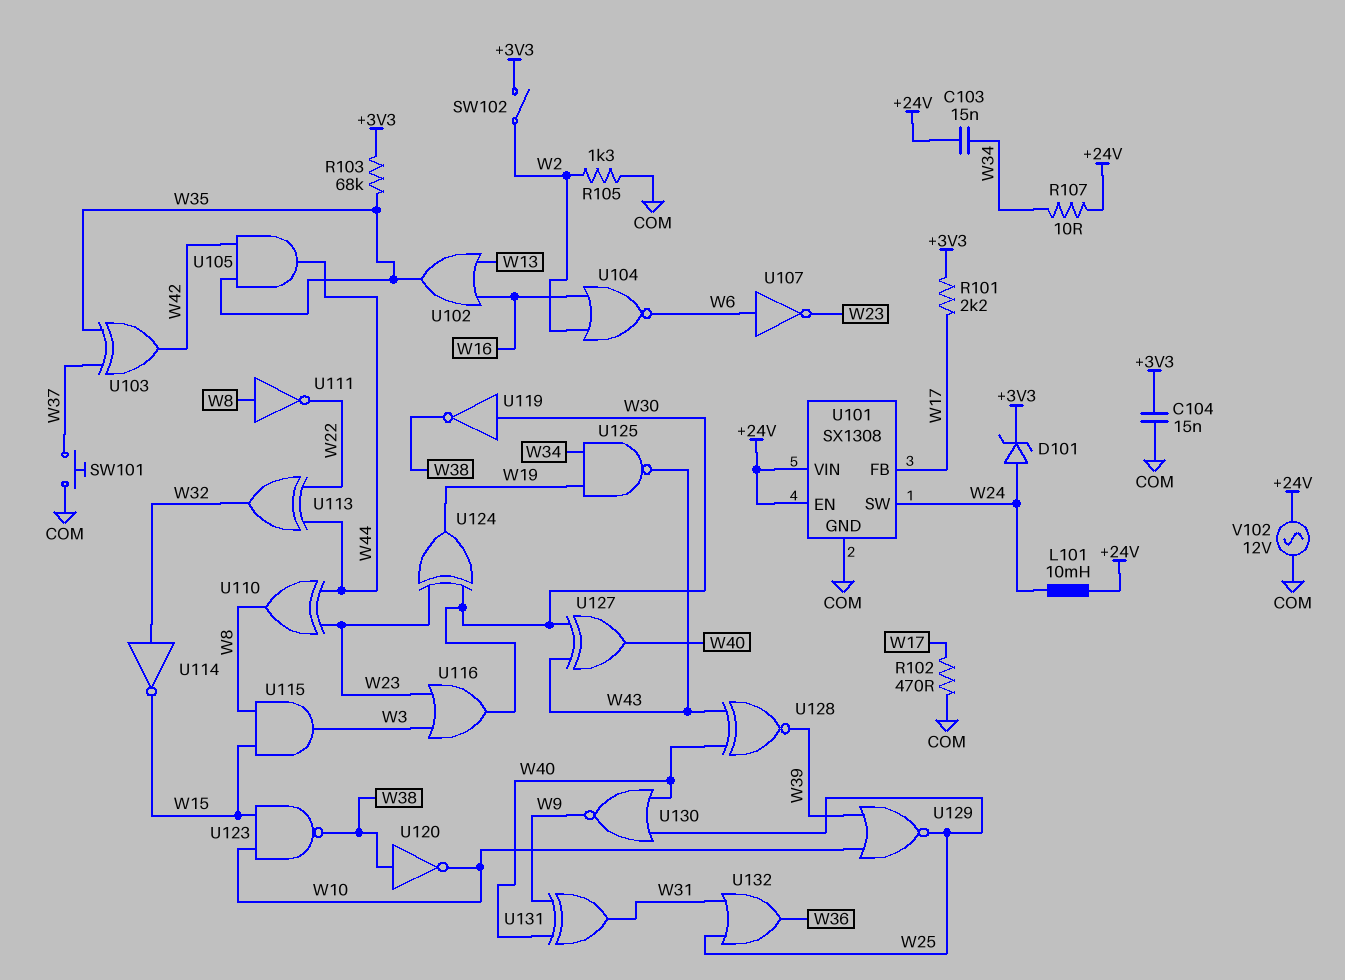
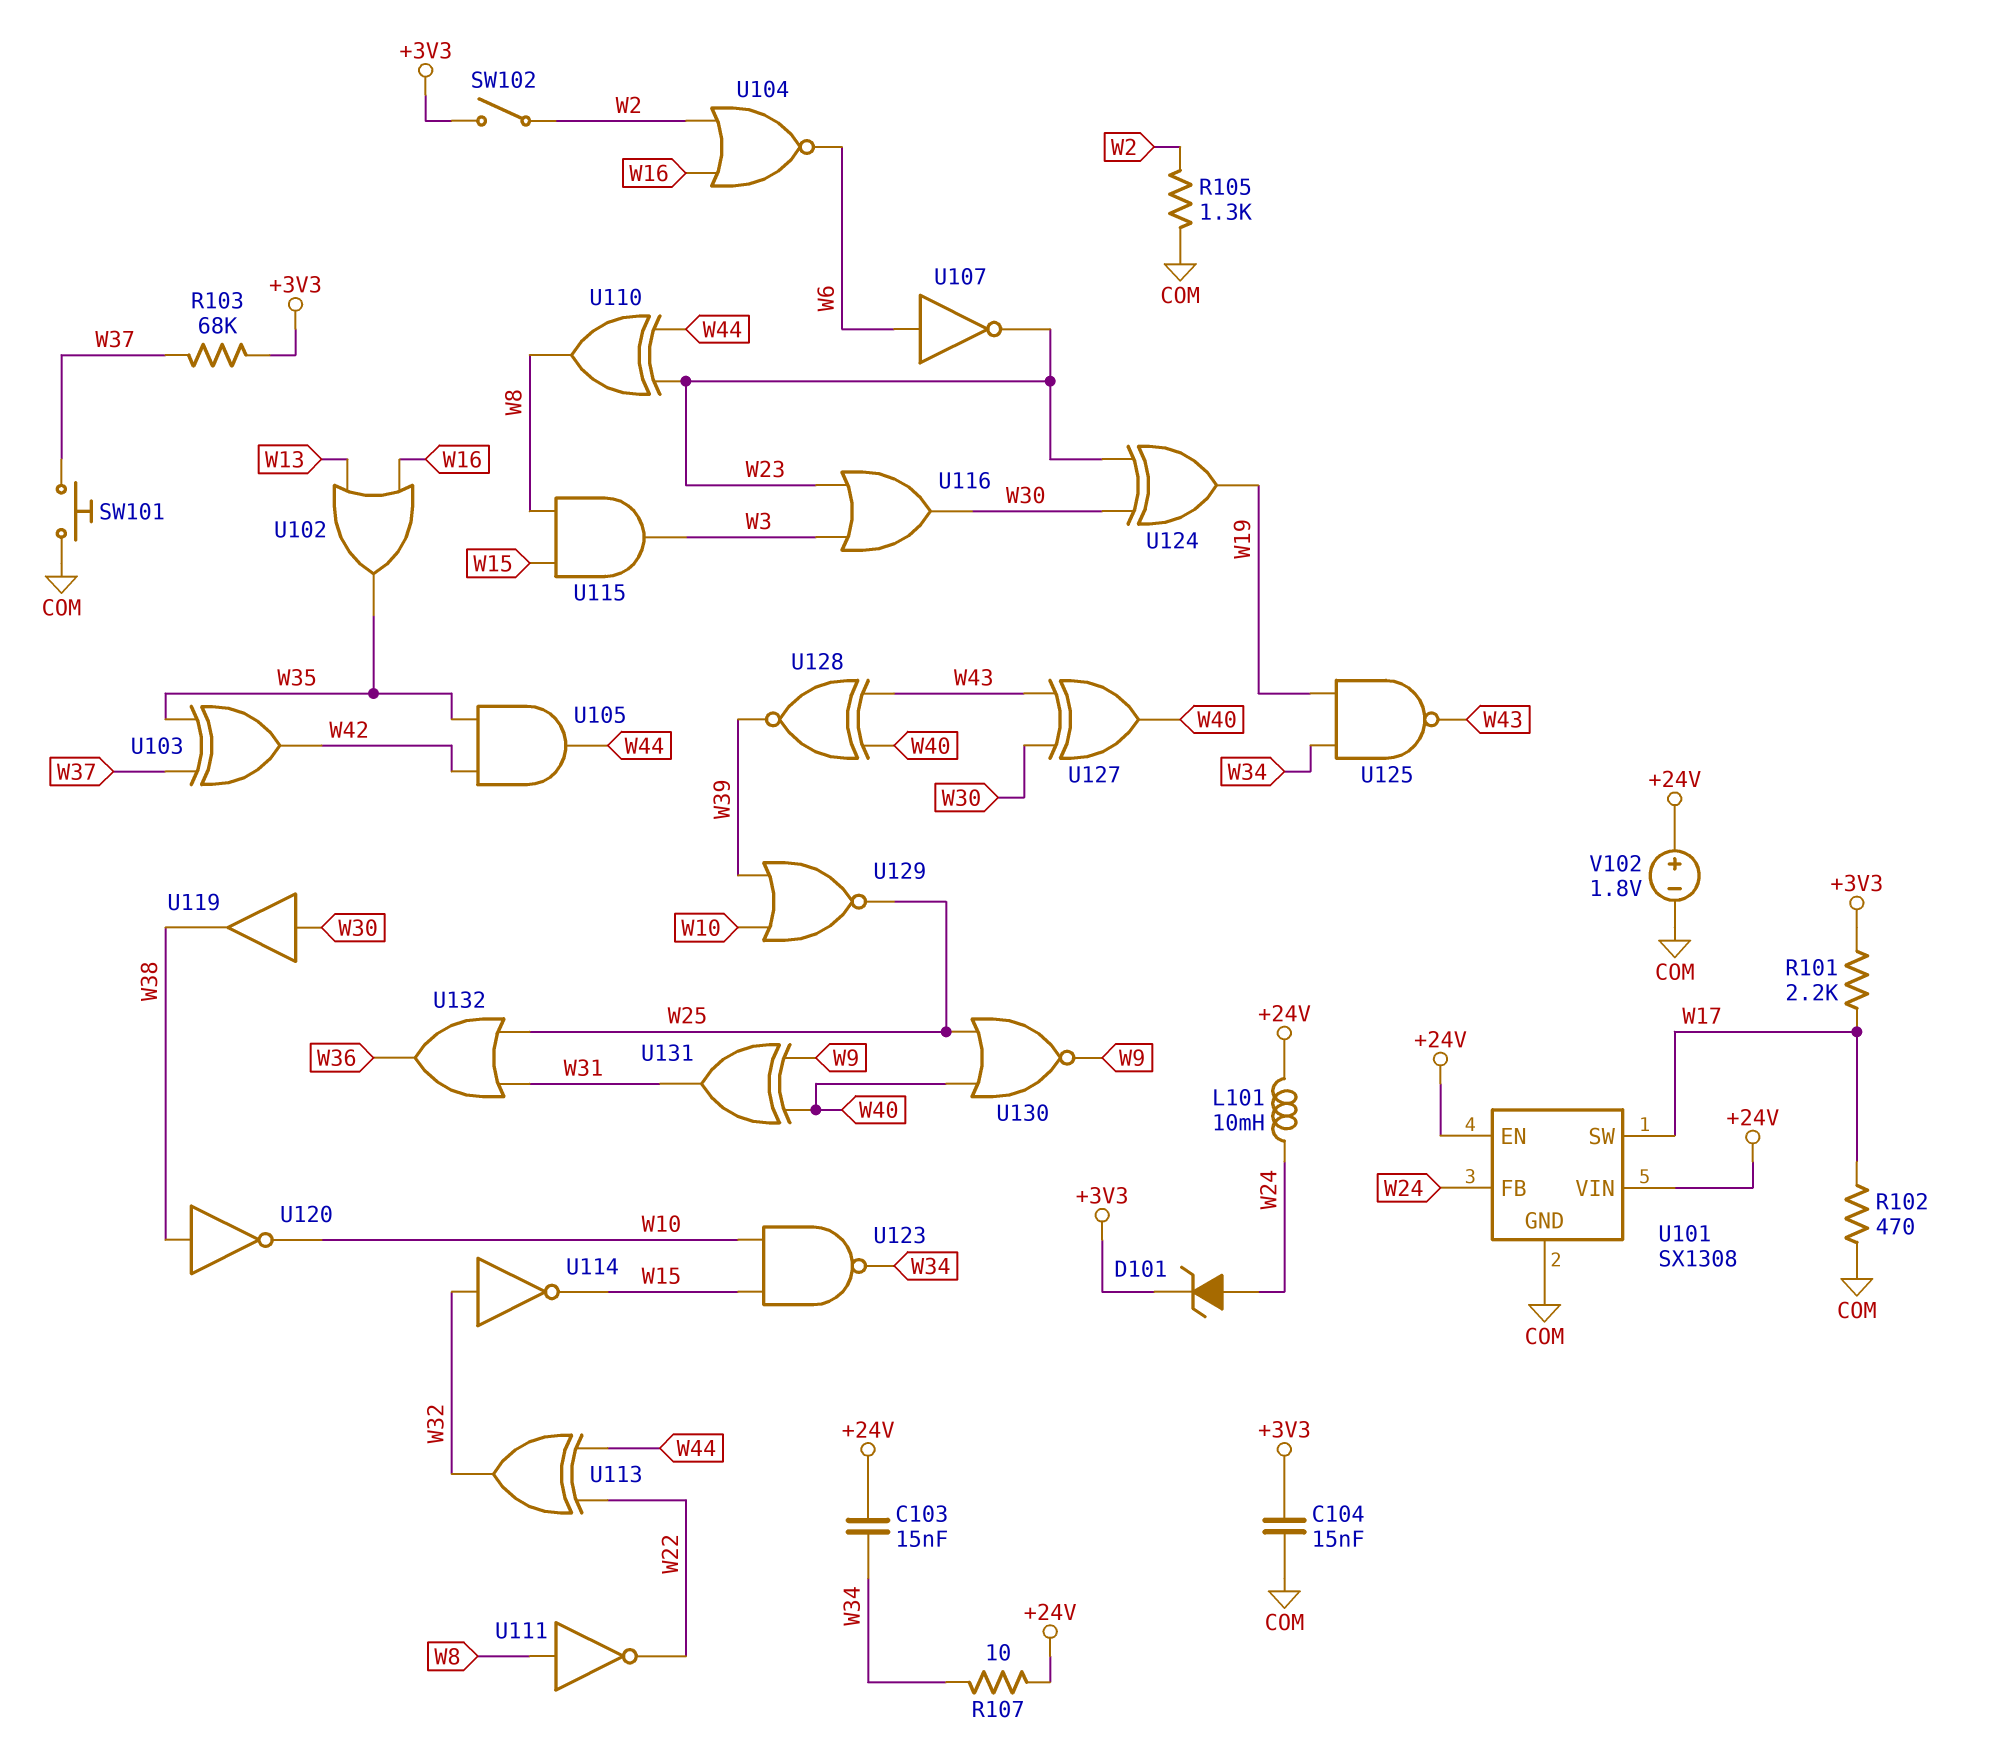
R103: 68k (+3V3, W35) -> 68k (+3V3, W37)
U101 pin FB: W17 -> W24
U101 pin SW: W24 -> W17
U119: NOT (in W30, out W38) -> buffer (in W30, out W38)
U123: NAND (in W10, in W15, out W38) -> NAND (in W10, in W15, out W34)
V102: AC 12V (+24V, COM) -> 1.8V (plus +24V, minus COM)

